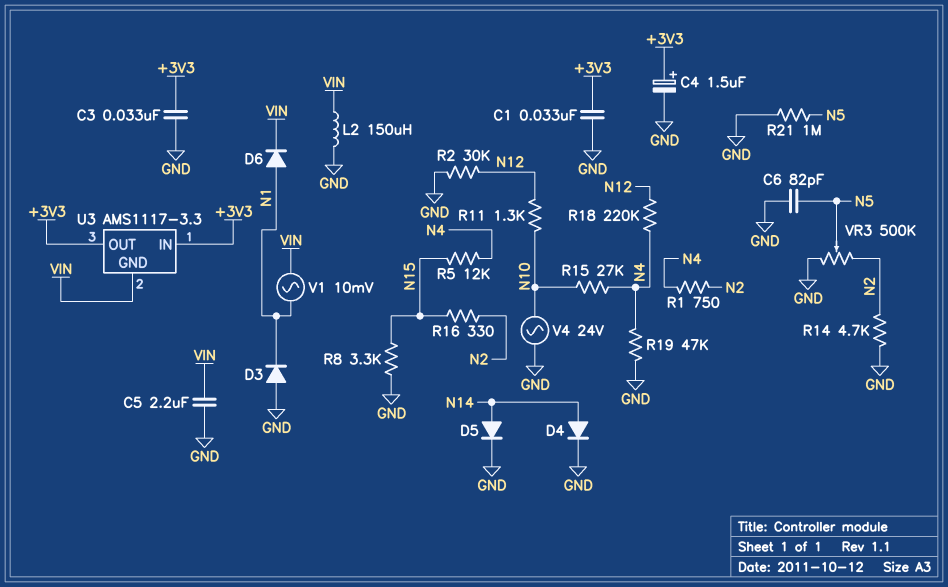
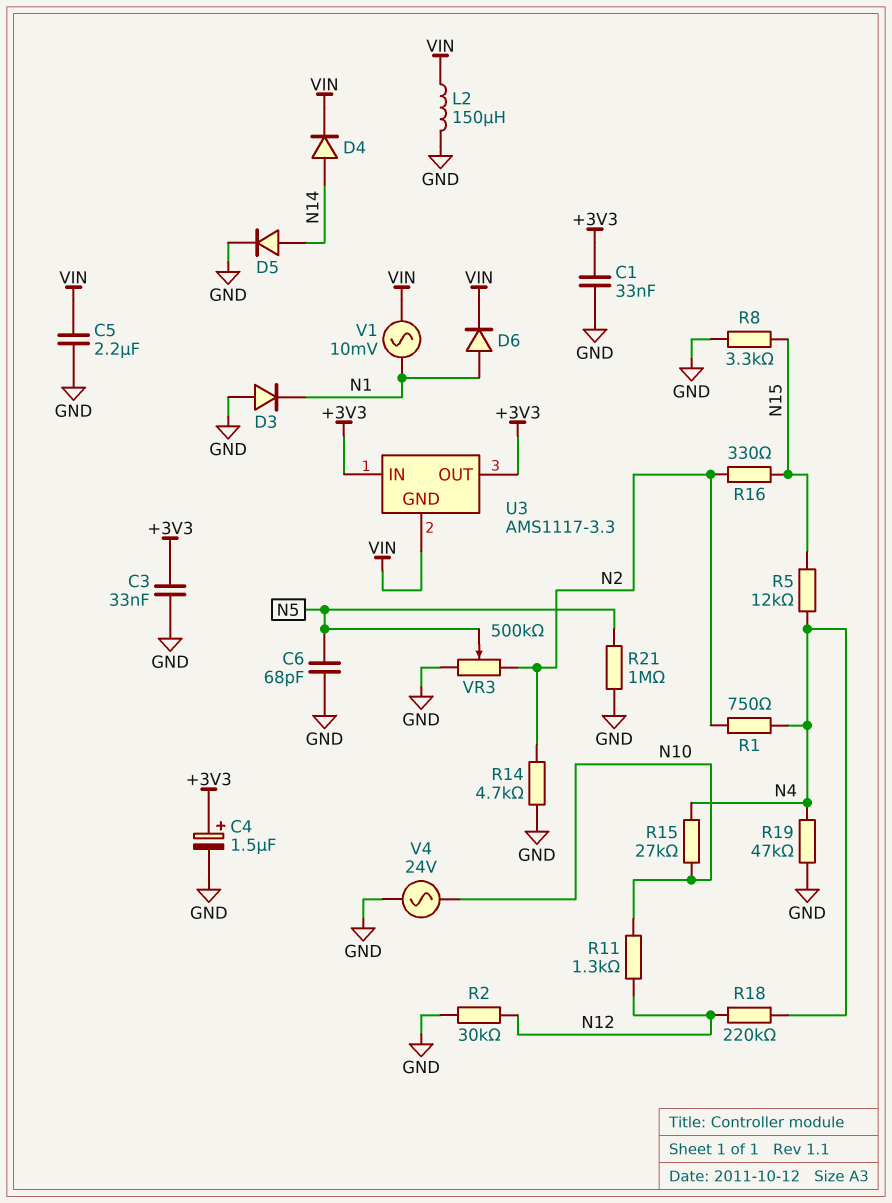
C6: 82pF (GND, N5) -> 68pF (GND, N5)
D4: diode (A N14, K GND) -> diode (A N14, K VIN)

